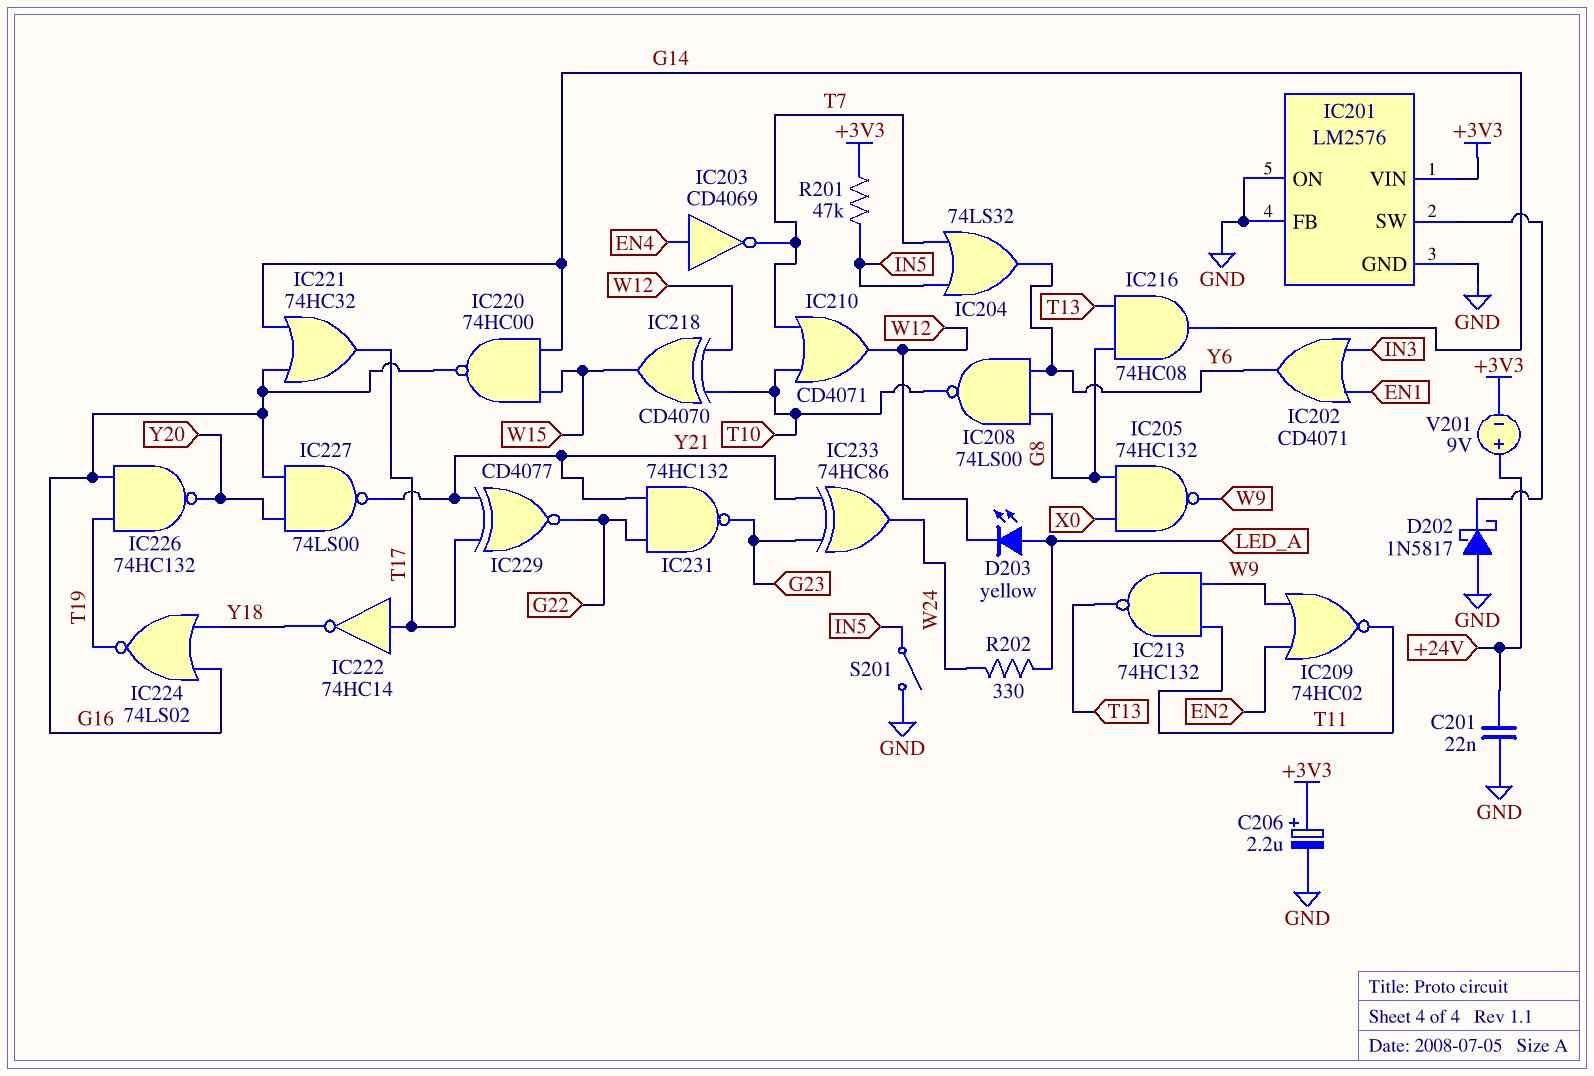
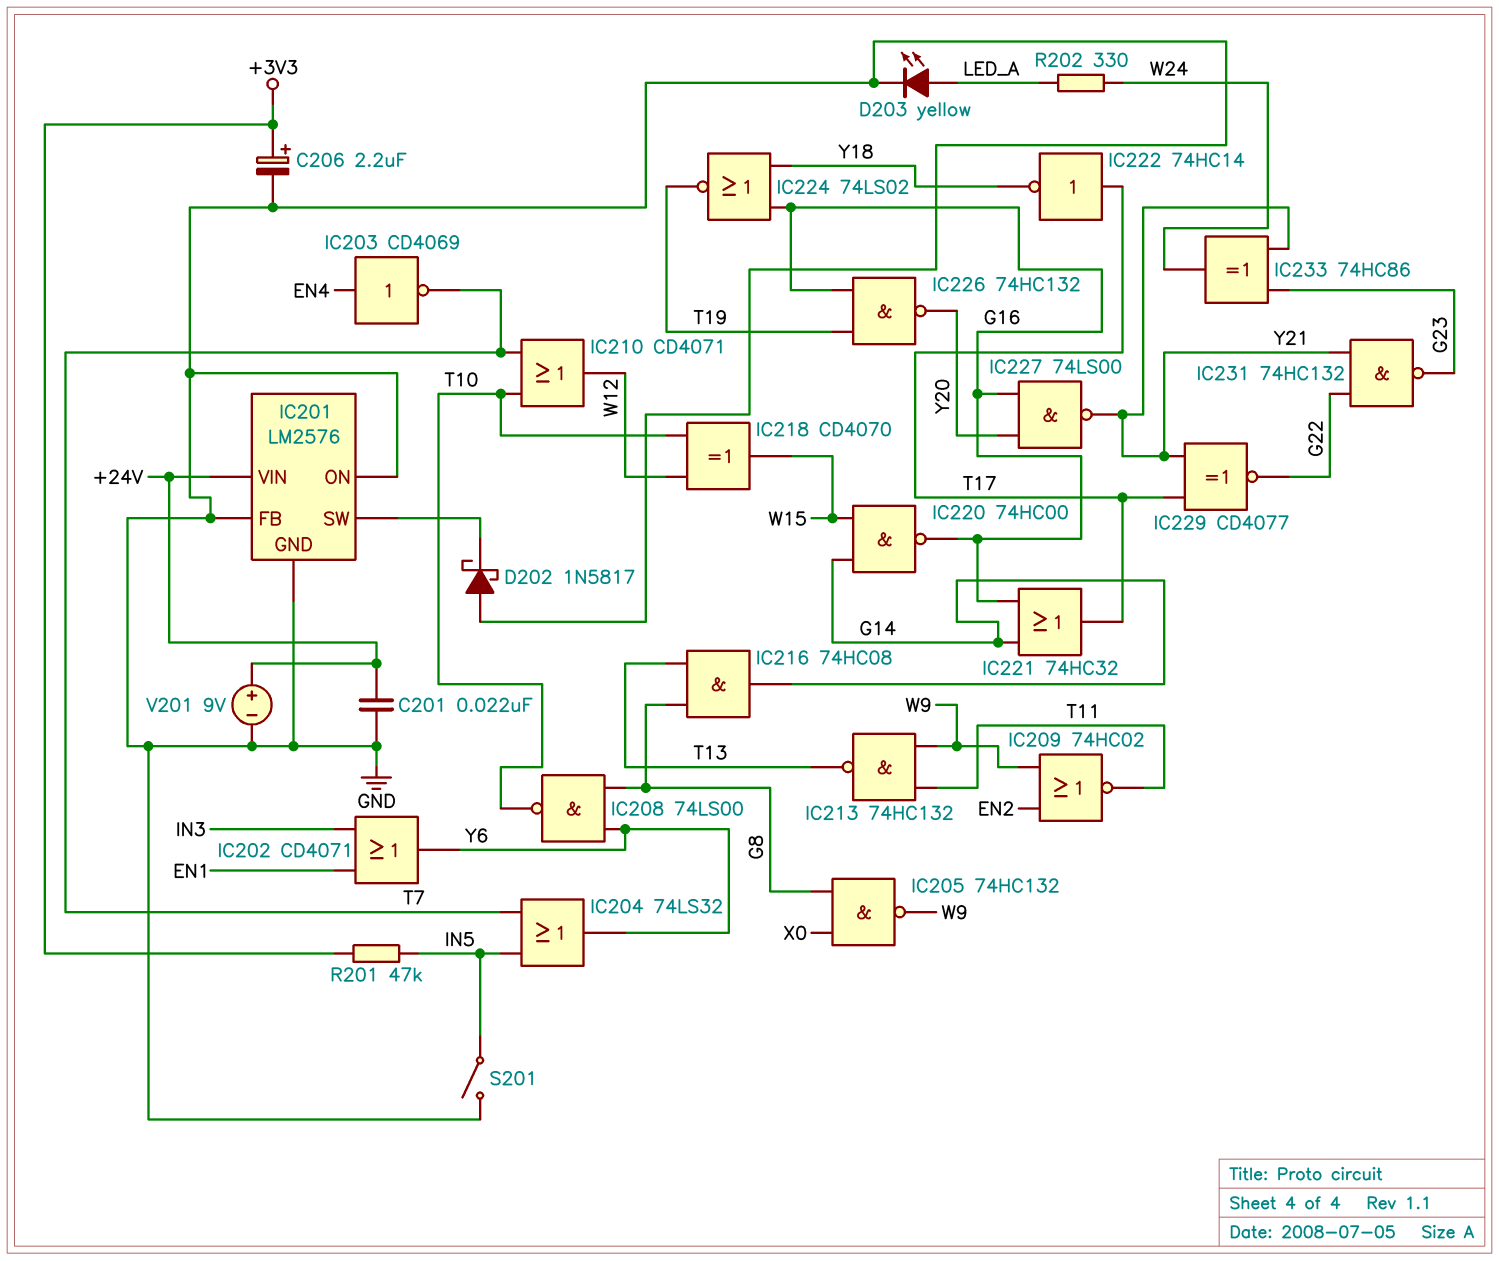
D203: LED yellow (A LED_A, K W12) -> LED yellow (A LED_A, K GND)
IC201 pin VIN: +3V3 -> +24V
V201: 9V (plus +24V, minus +3V3) -> 9V (plus +24V, minus GND)

